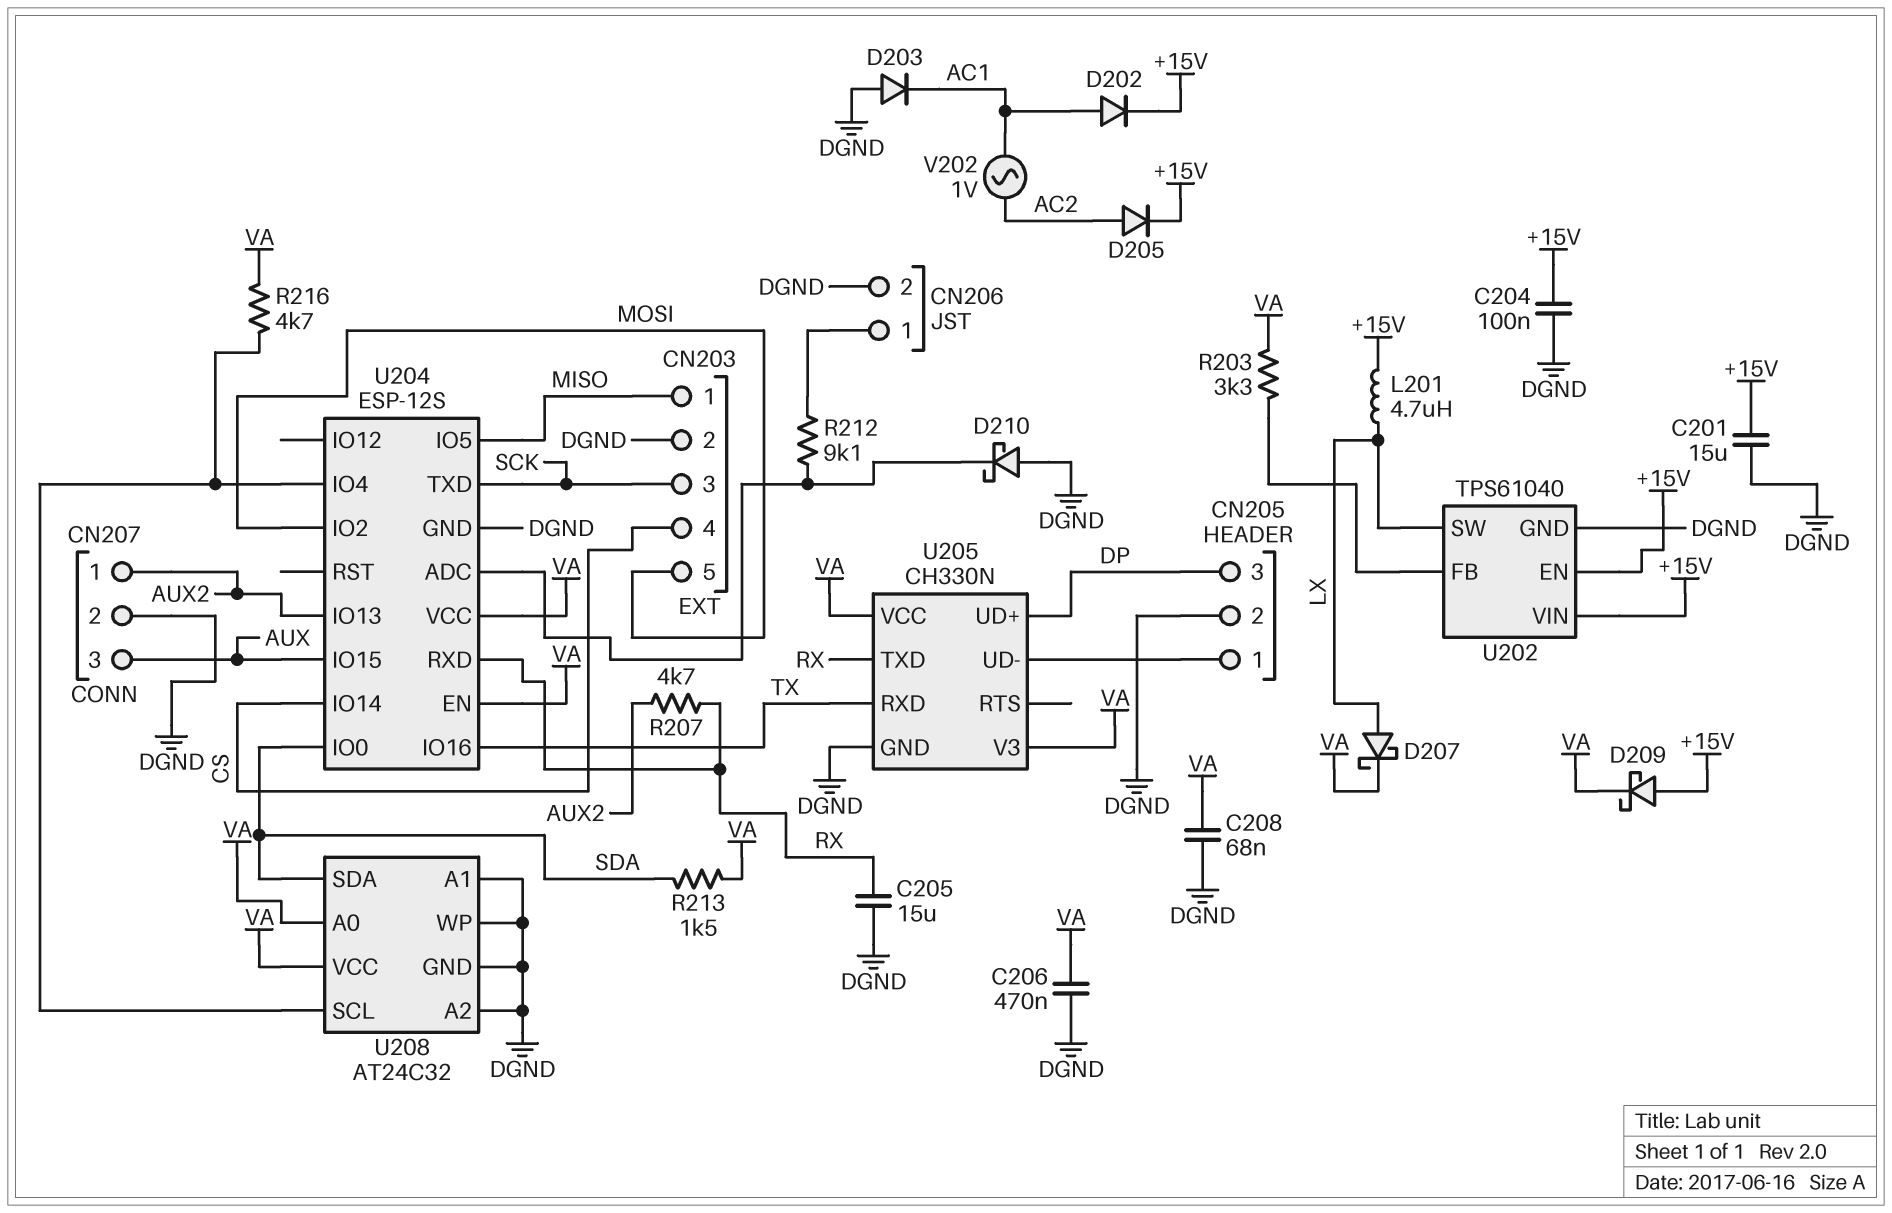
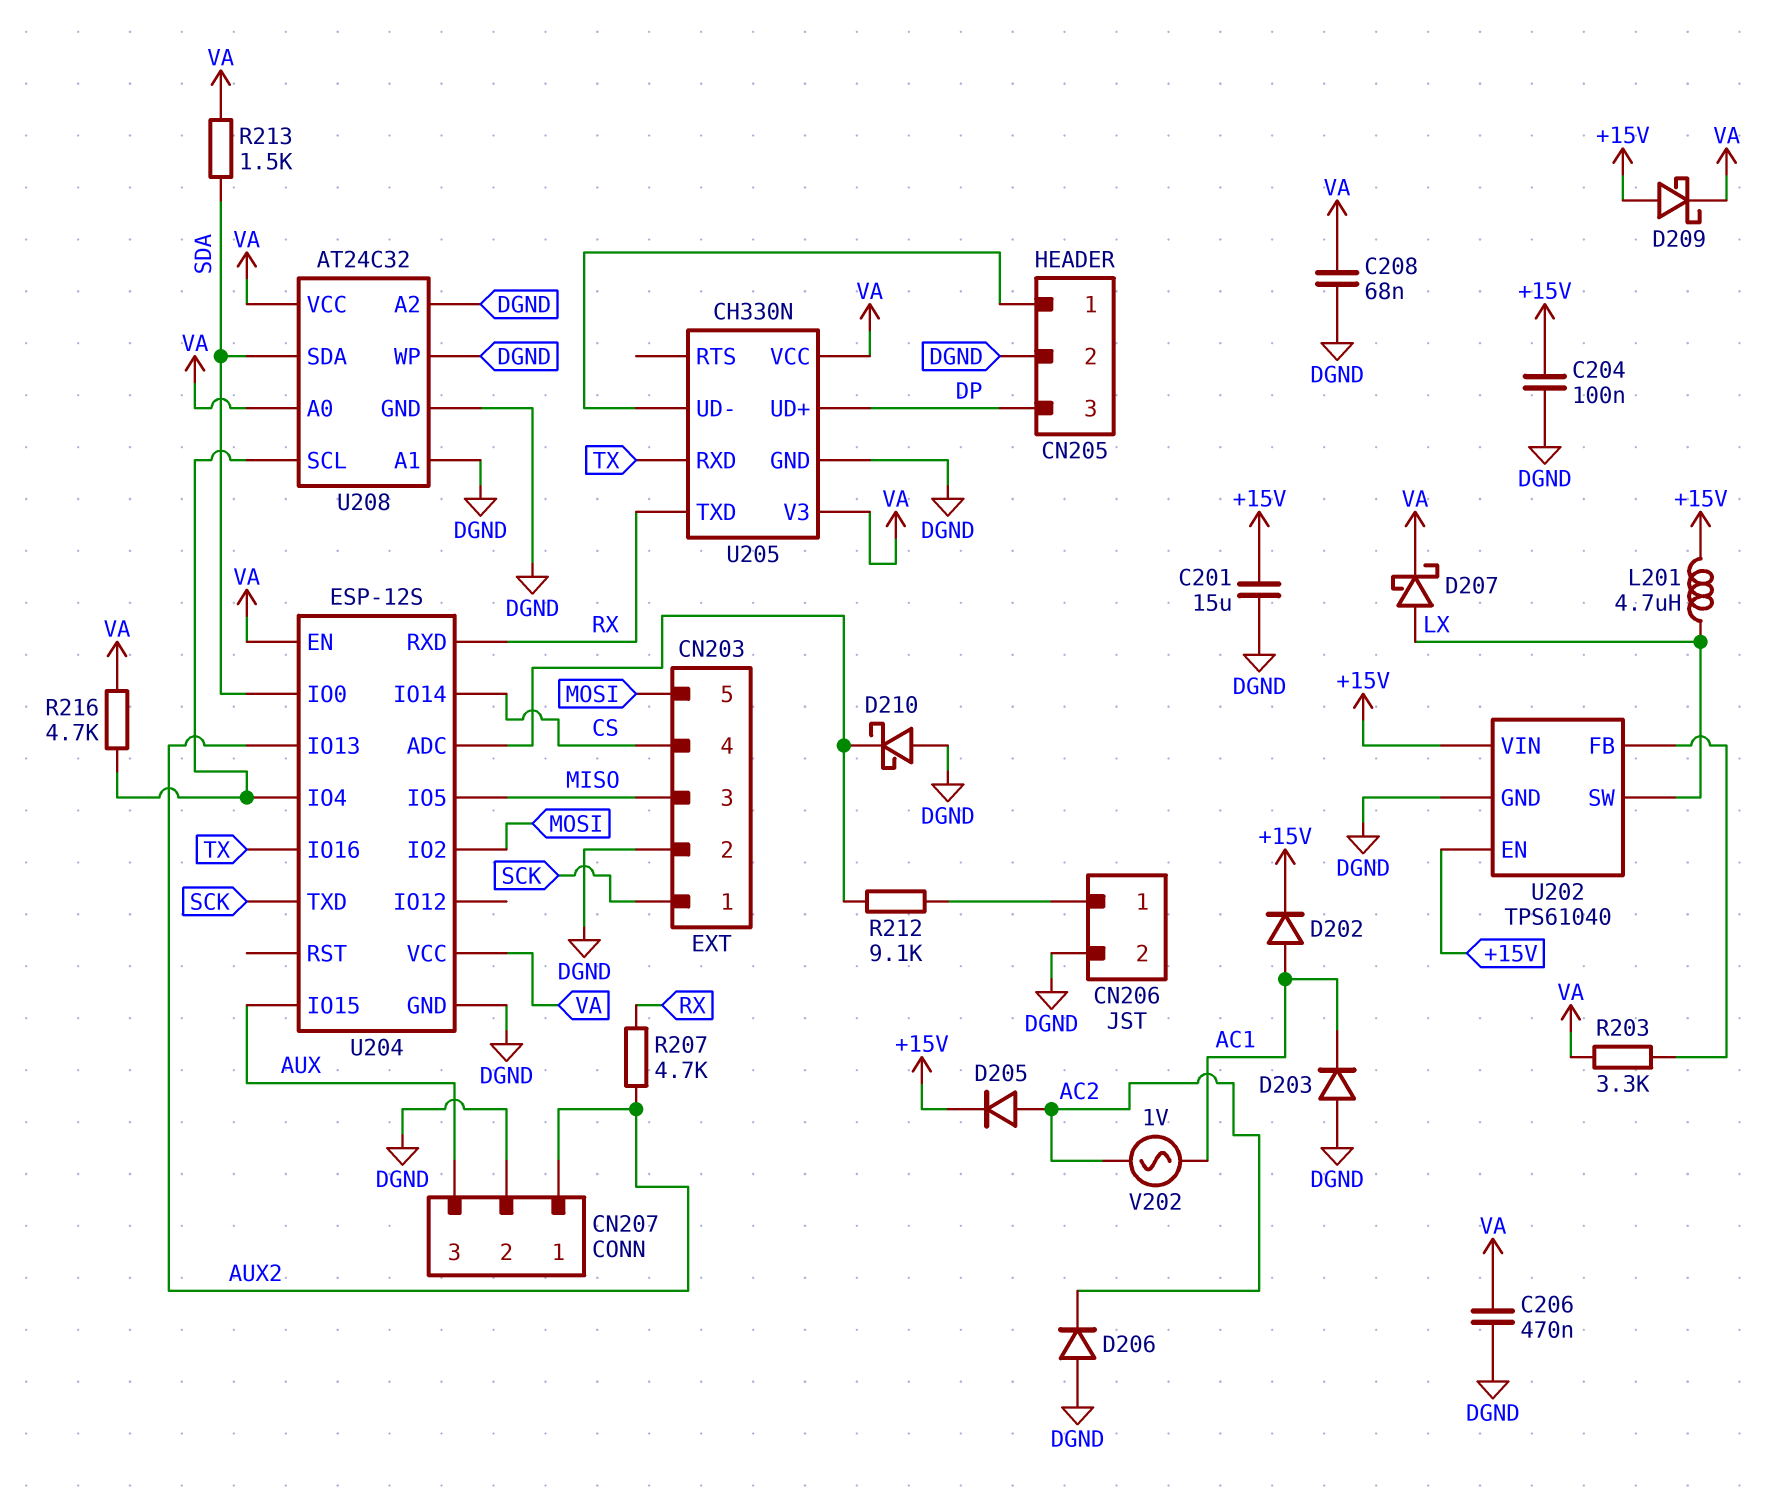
C205: 15uF (DGND, RX) -> none
CN203 pin 1: MISO -> SCK
CN203 pin 3: SCK -> MISO
D206: none -> diode (A DGND, K AC2)

